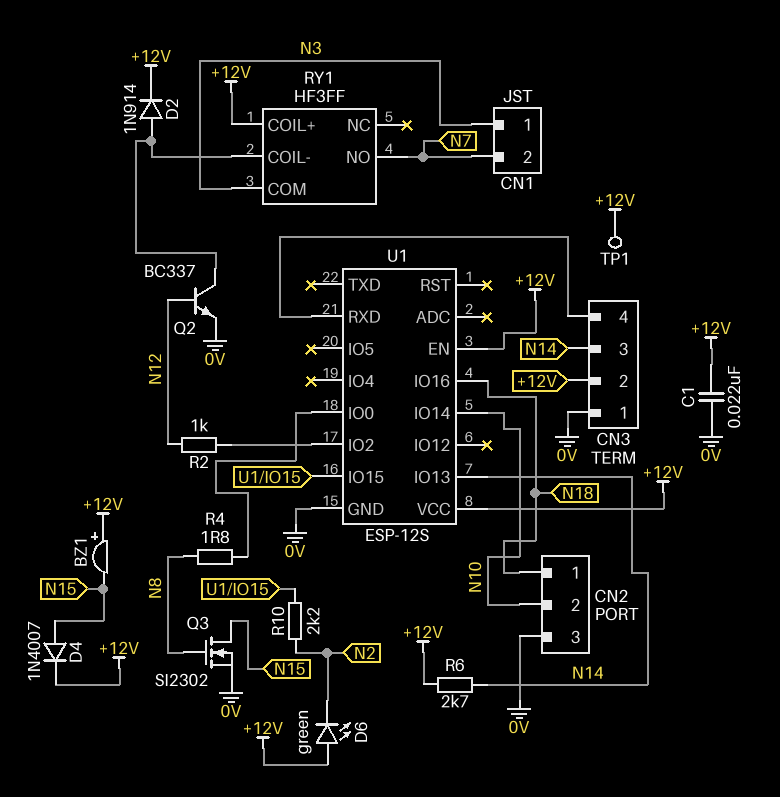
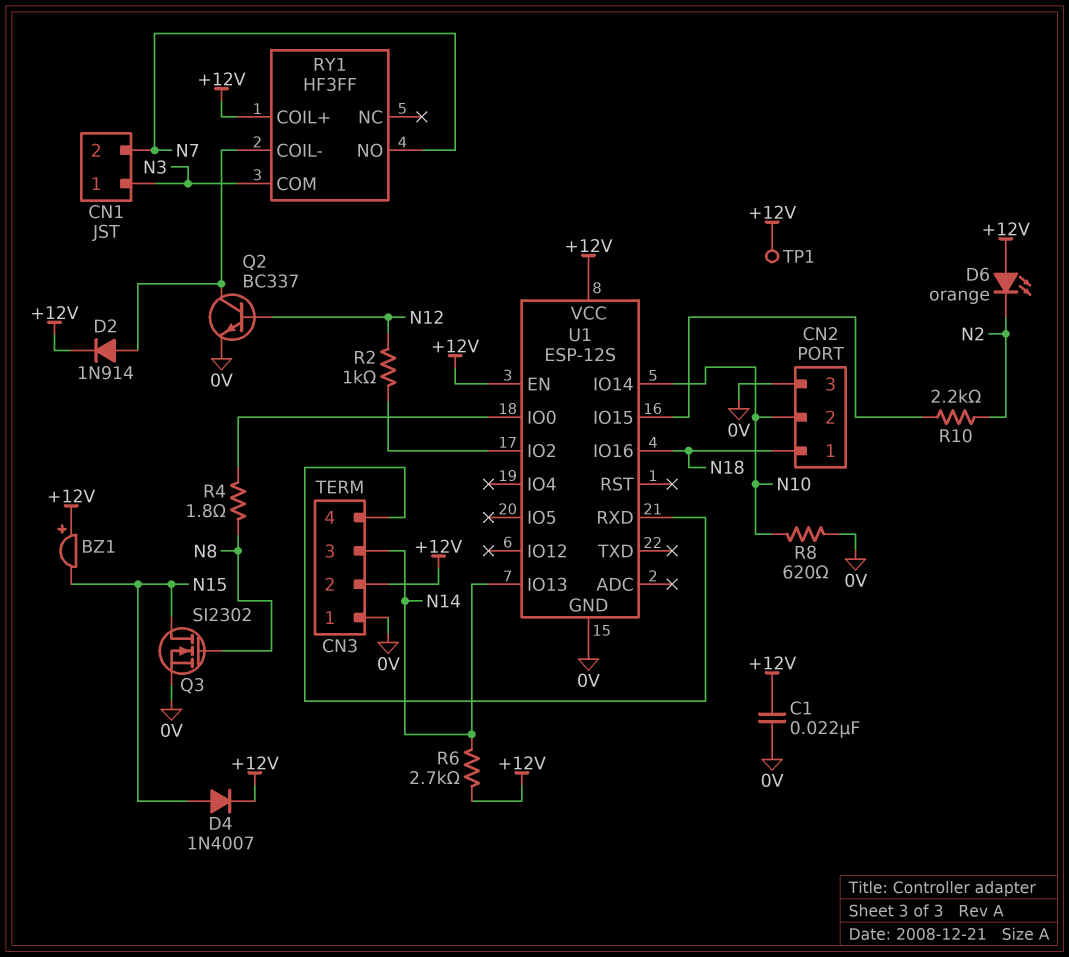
D6: LED green (A +12V, K N2) -> LED orange (A +12V, K N2)
R8: none -> 620 (0V, N10)

